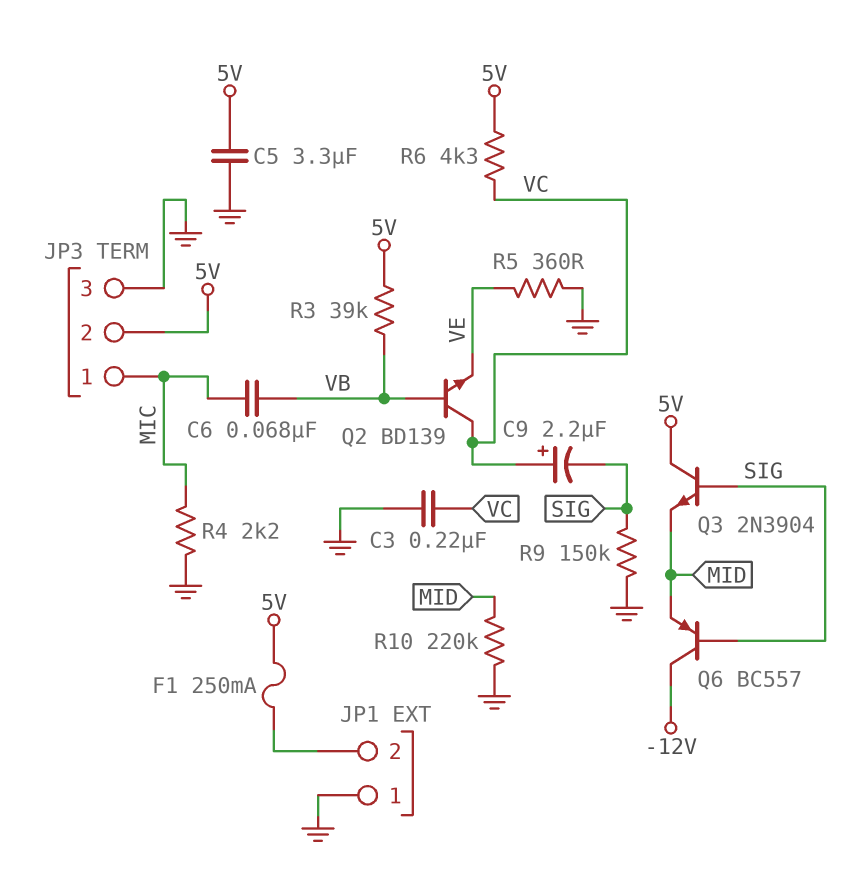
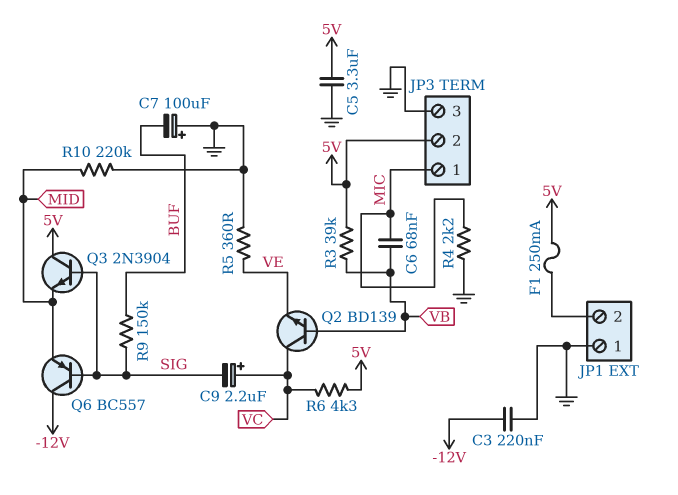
C3: 220nF (GND, VC) -> 220nF (-12V, GND)
C7: none -> 100uF (plus GND, minus BUF)
R9: 150k (GND, SIG) -> 150k (BUF, SIG)

